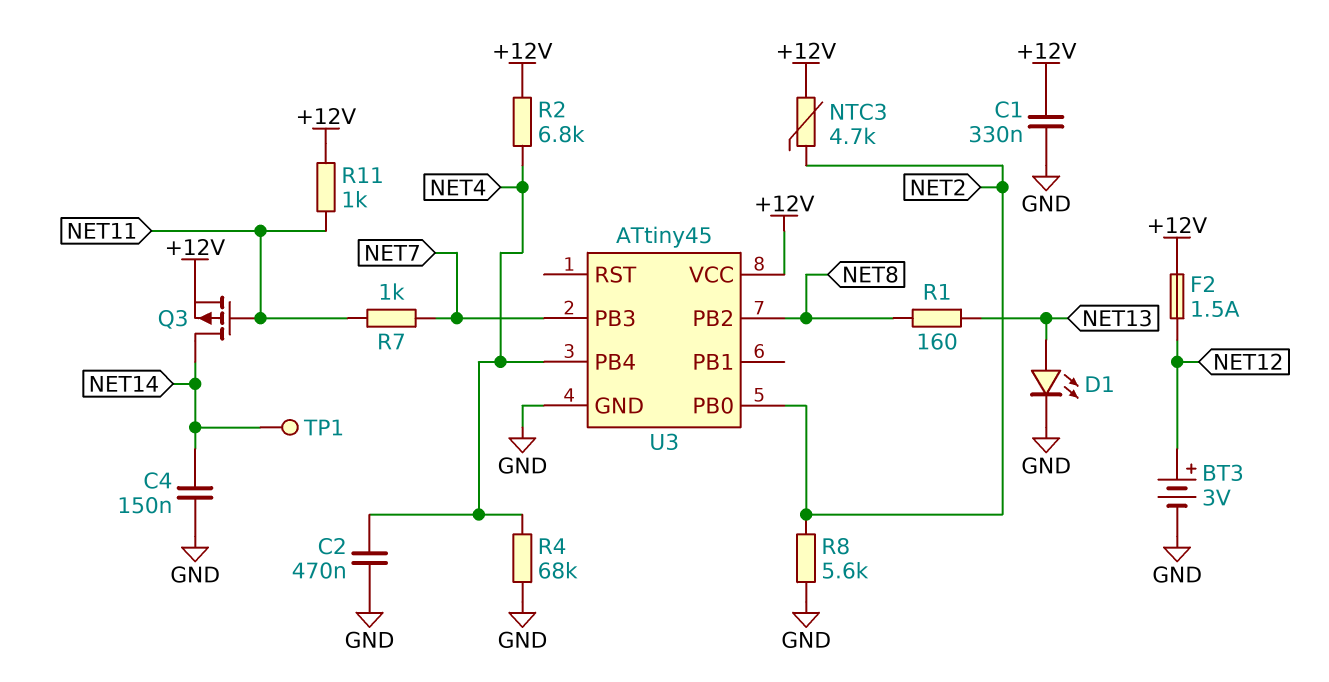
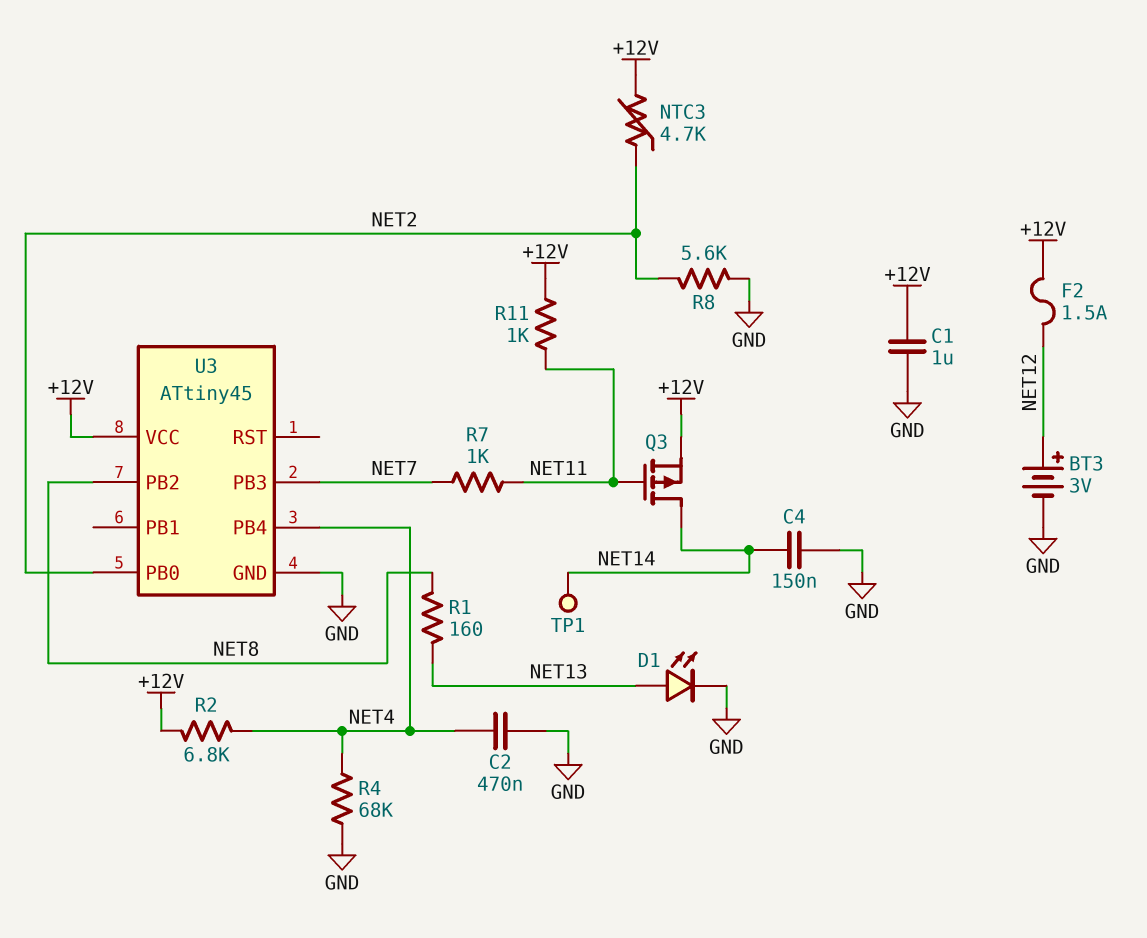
C1: 330nF (+12V, GND) -> 1uF (+12V, GND)

